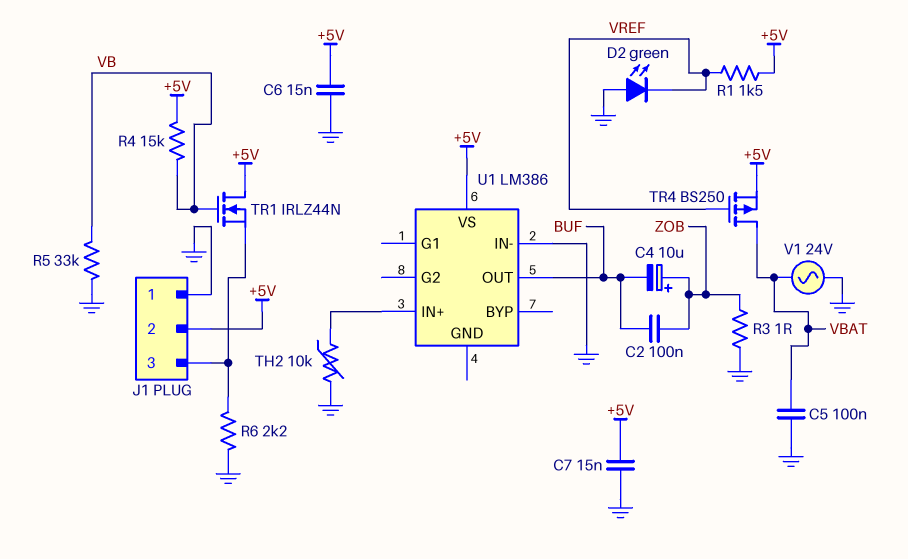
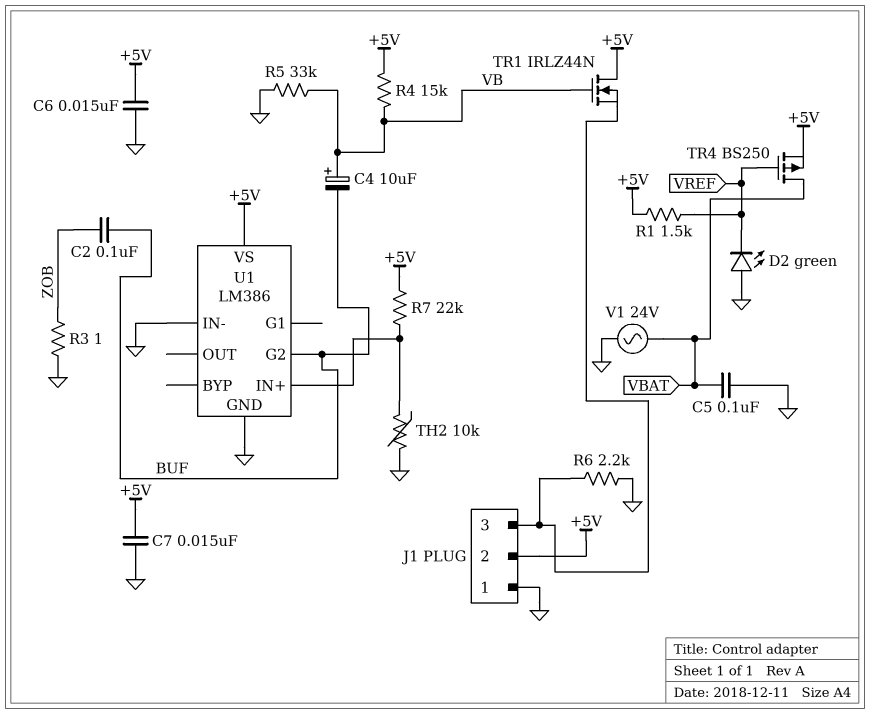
C4: 10uF (plus ZOB, minus BUF) -> 10uF (plus VB, minus BUF)
R7: none -> 22k (+5V, U1/IN+)
U1 pin G2: none -> BUF
U1 pin GND: none -> GND
U1 pin OUT: BUF -> none

